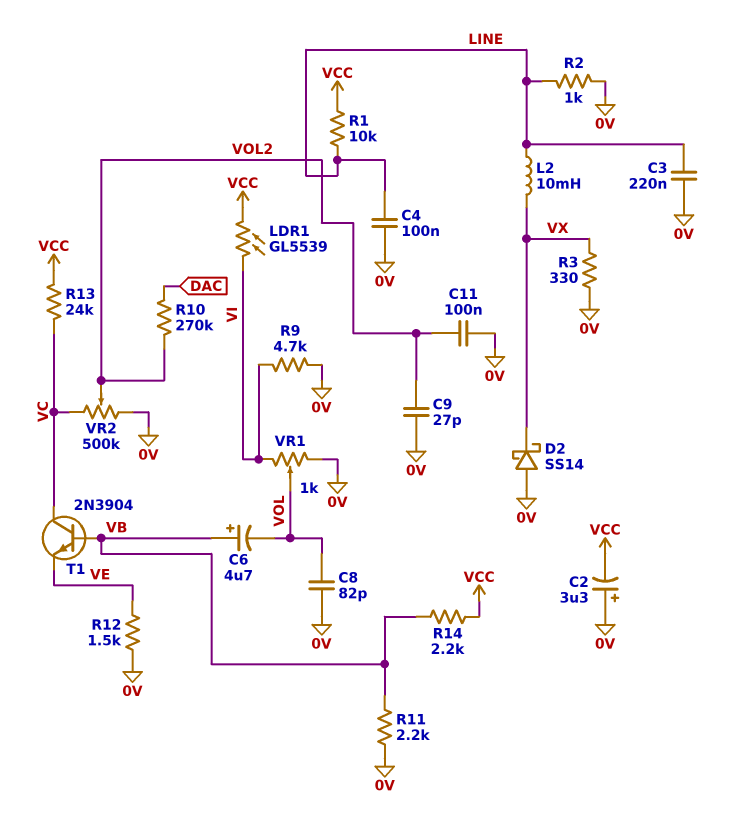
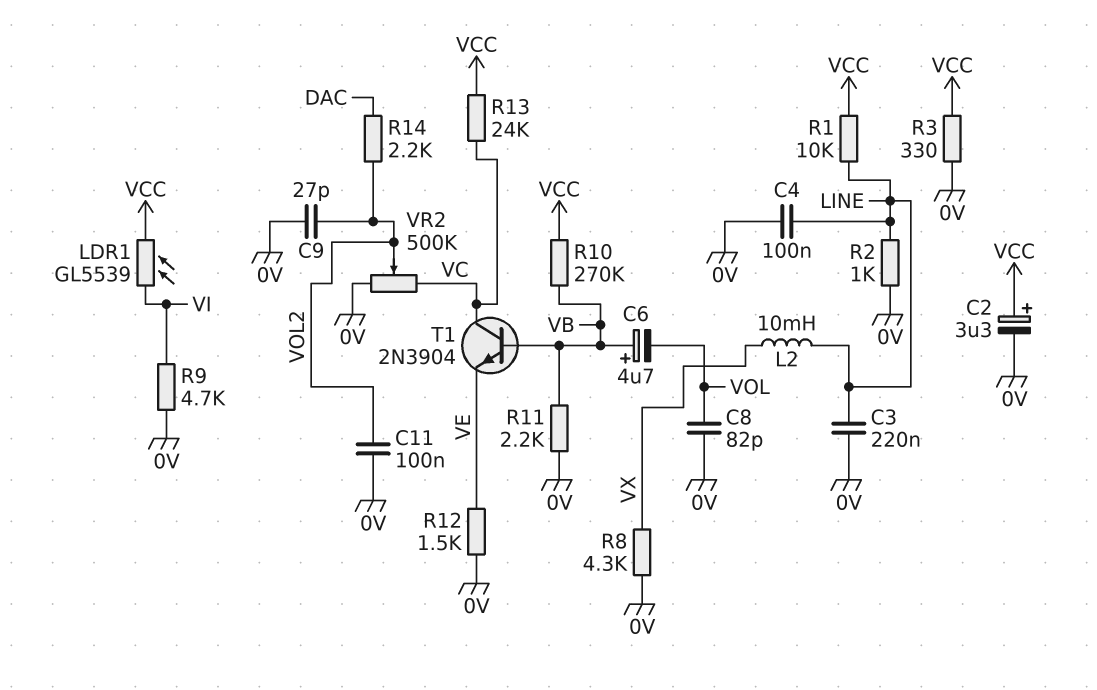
C2: 3.3uF (plus 0V, minus VCC) -> 3.3uF (plus VCC, minus 0V)
D2: schottky SS14 (A 0V, K VX) -> none
R3: 330 (0V, VX) -> 330 (0V, VCC)
R8: none -> 4.3k (0V, VX)
R10: 270k (DAC, VOL2) -> 270k (VB, VCC)
R14: 2.2k (VB, VCC) -> 2.2k (DAC, VOL2)
VR1: 1k (0V, VI, wiper VOL) -> none

